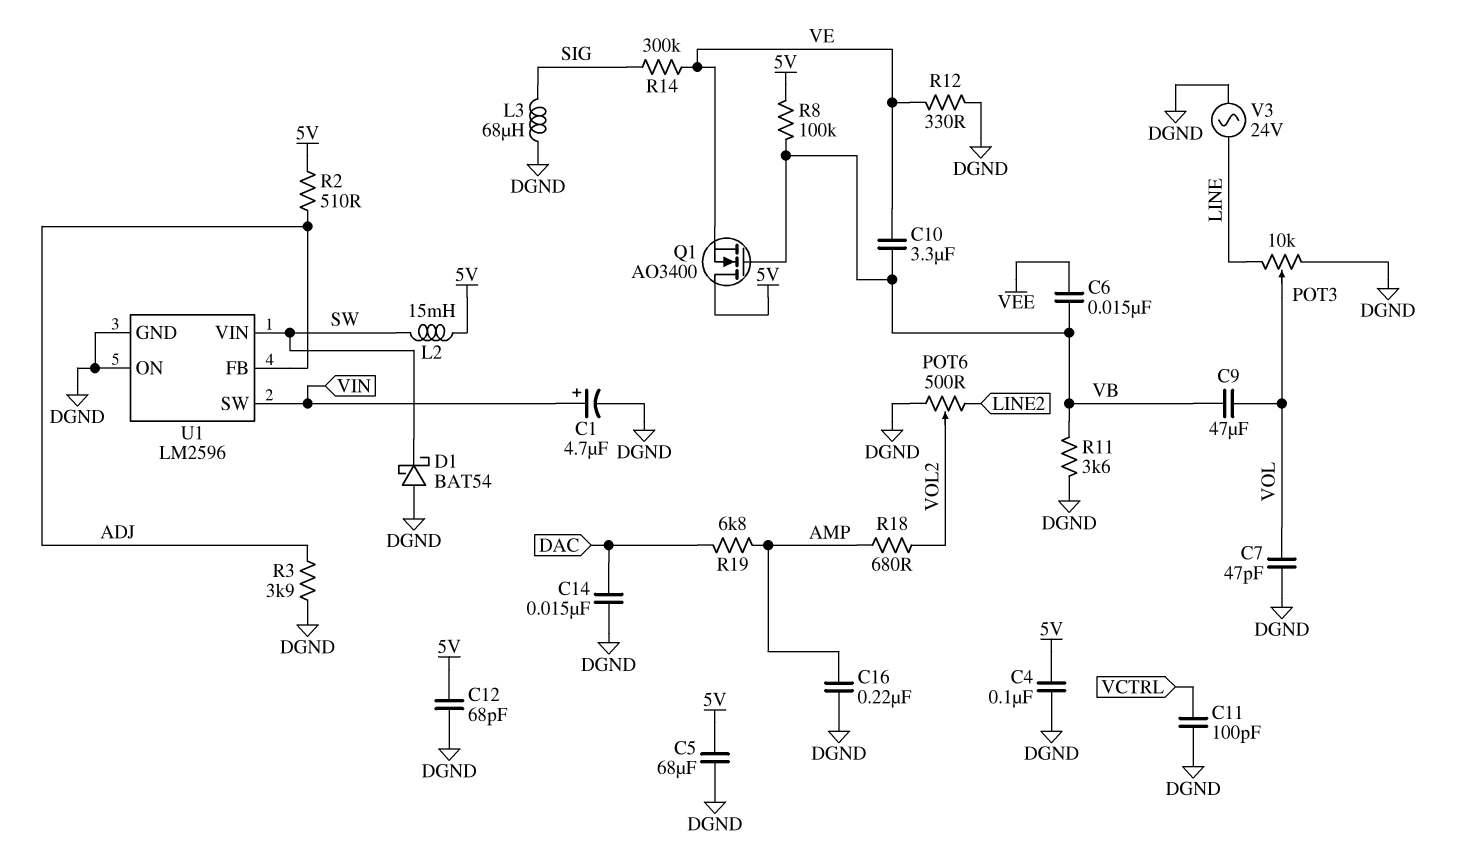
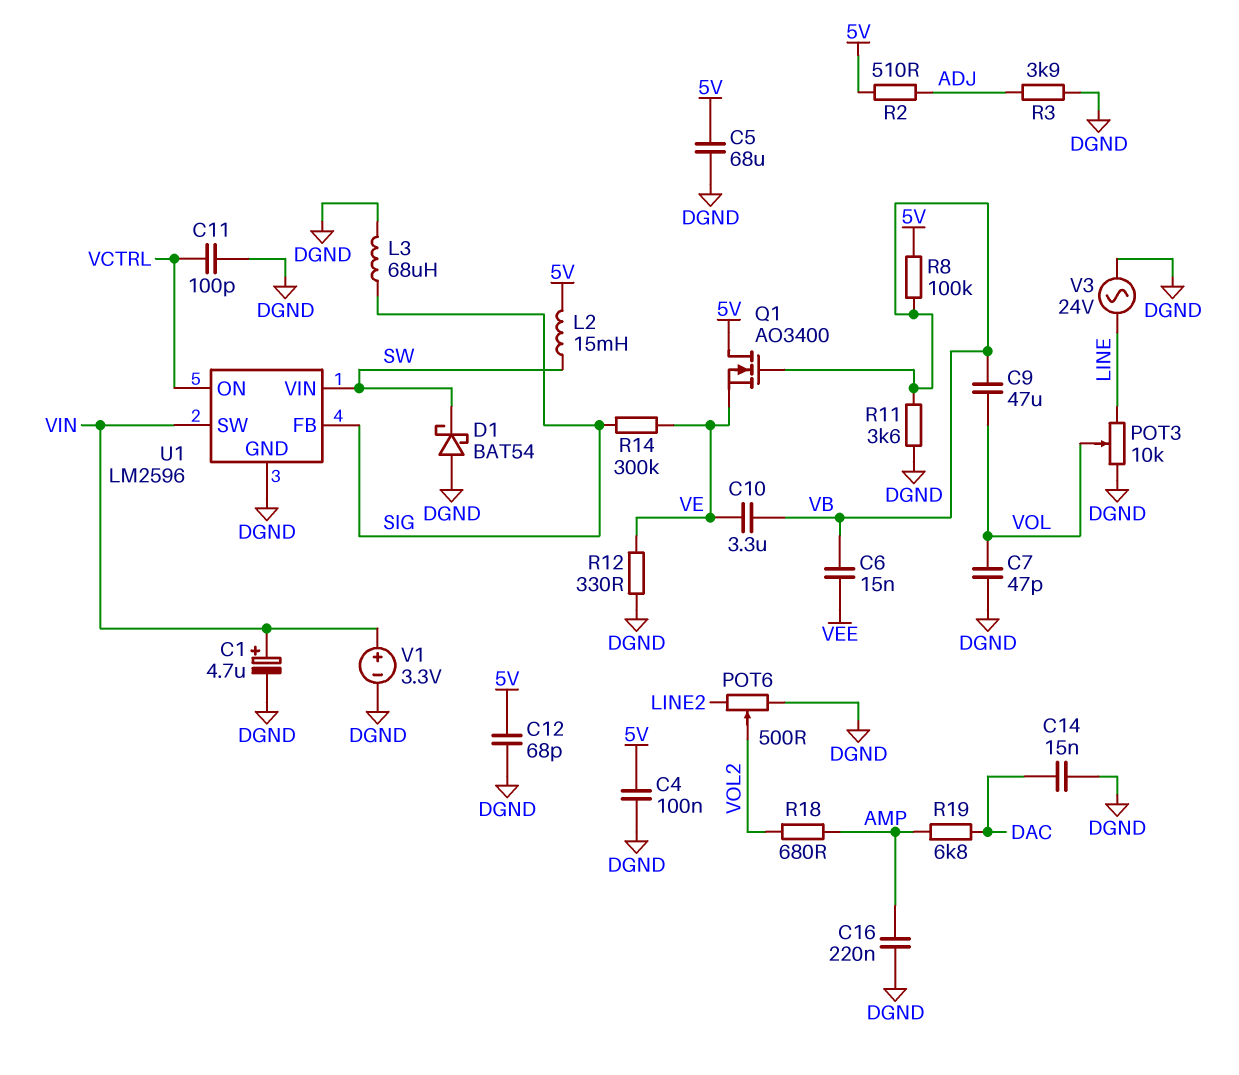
U1 pin FB: ADJ -> SIG
U1 pin ON: DGND -> VCTRL
V1: none -> 3.3V (plus VIN, minus DGND)

